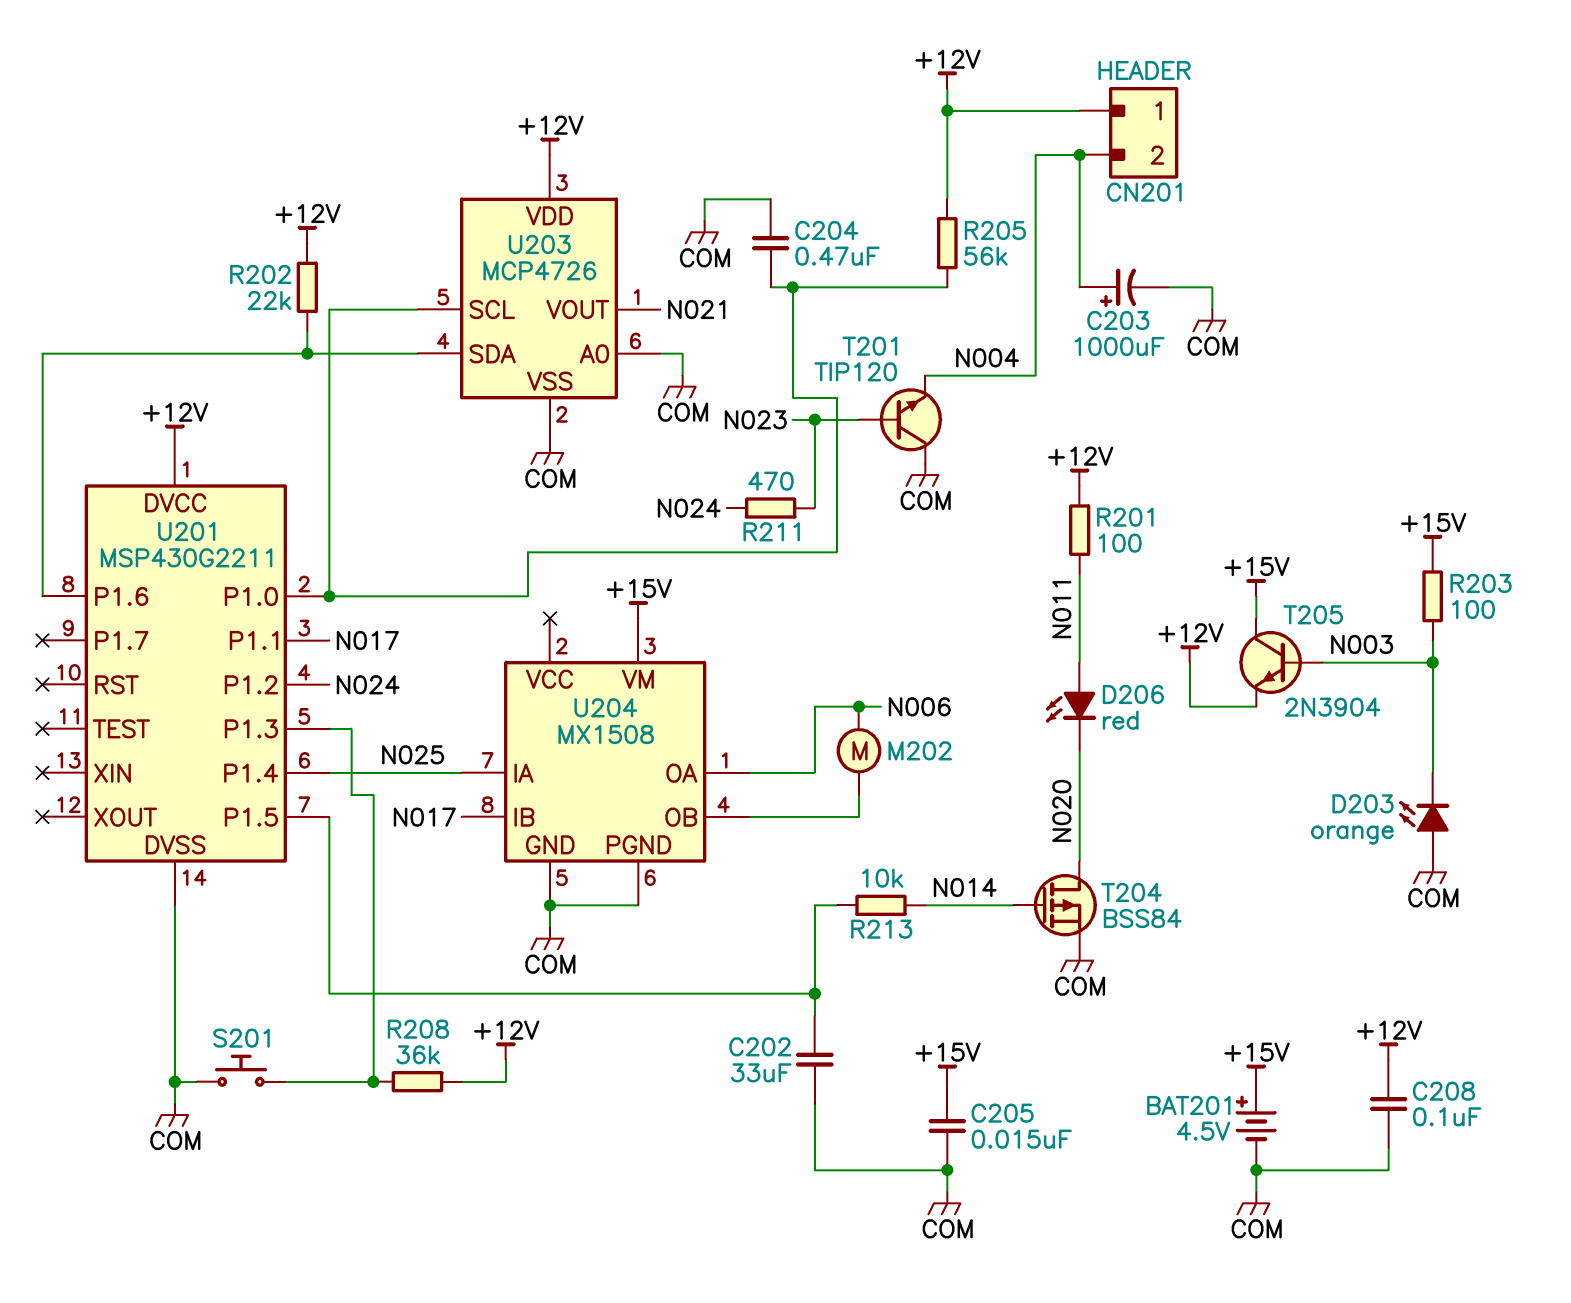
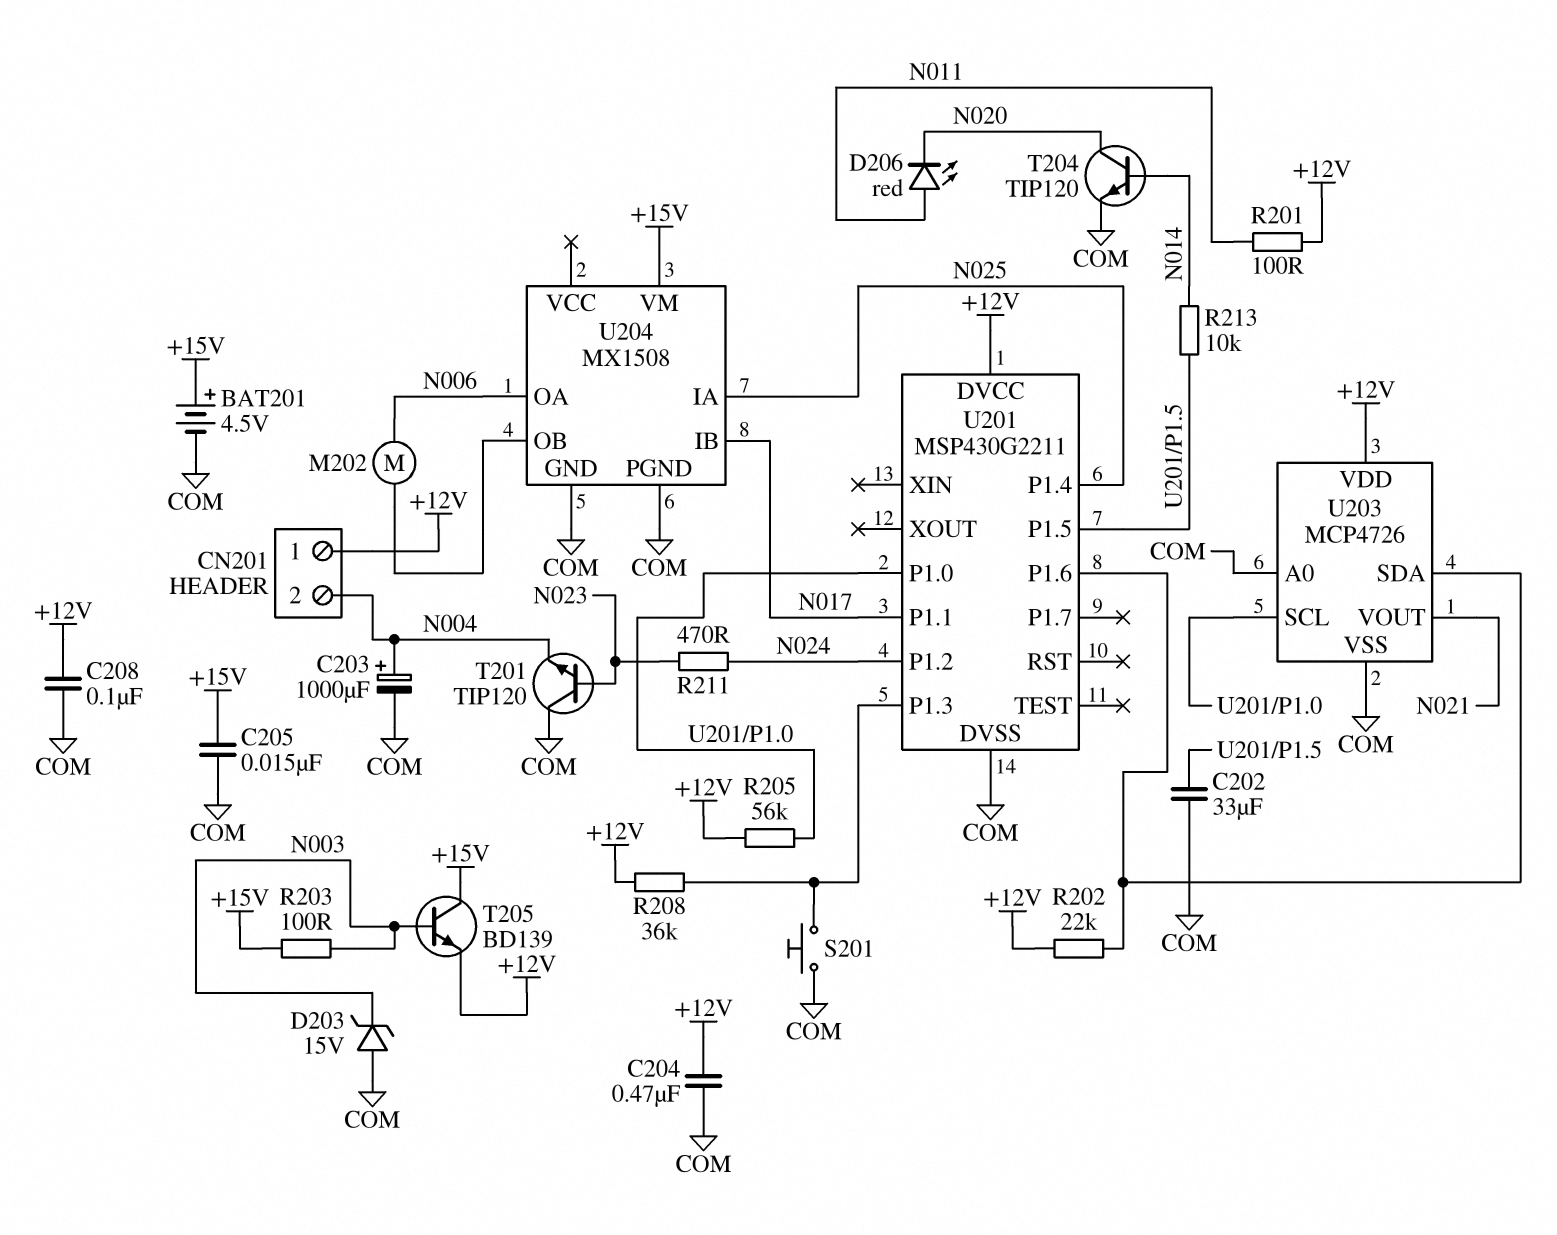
C204: 470nF (COM, U201/P1.0) -> 470nF (+12V, COM)
D203: LED orange (A COM, K N003) -> zener 15V (A COM, K N003)
T204: PMOS BSS84 (G N014, D N020, S COM) -> NPN TIP120 (B N014, C N020, E COM)
T205: NPN 2N3904 (B N003, C +15V, E +12V) -> NPN BD139 (B N003, C +15V, E +12V)

